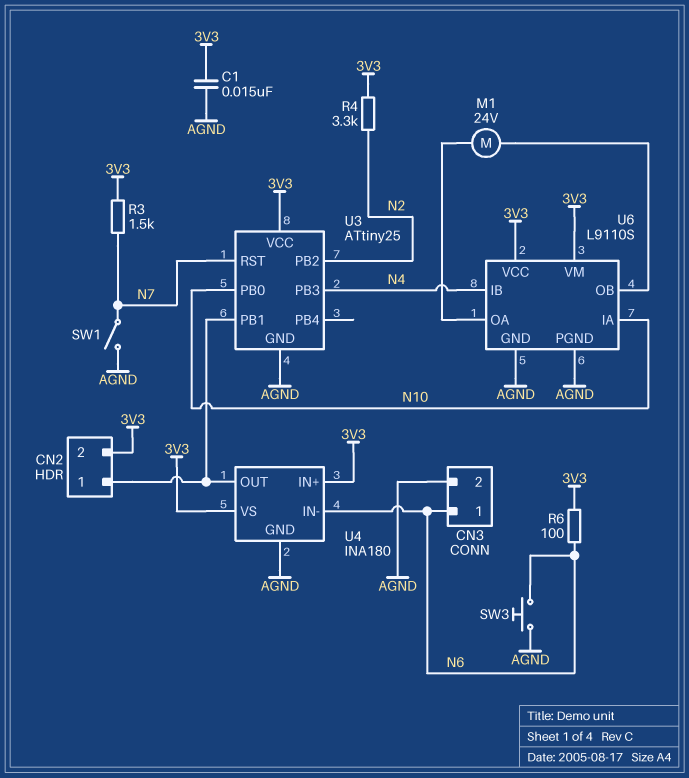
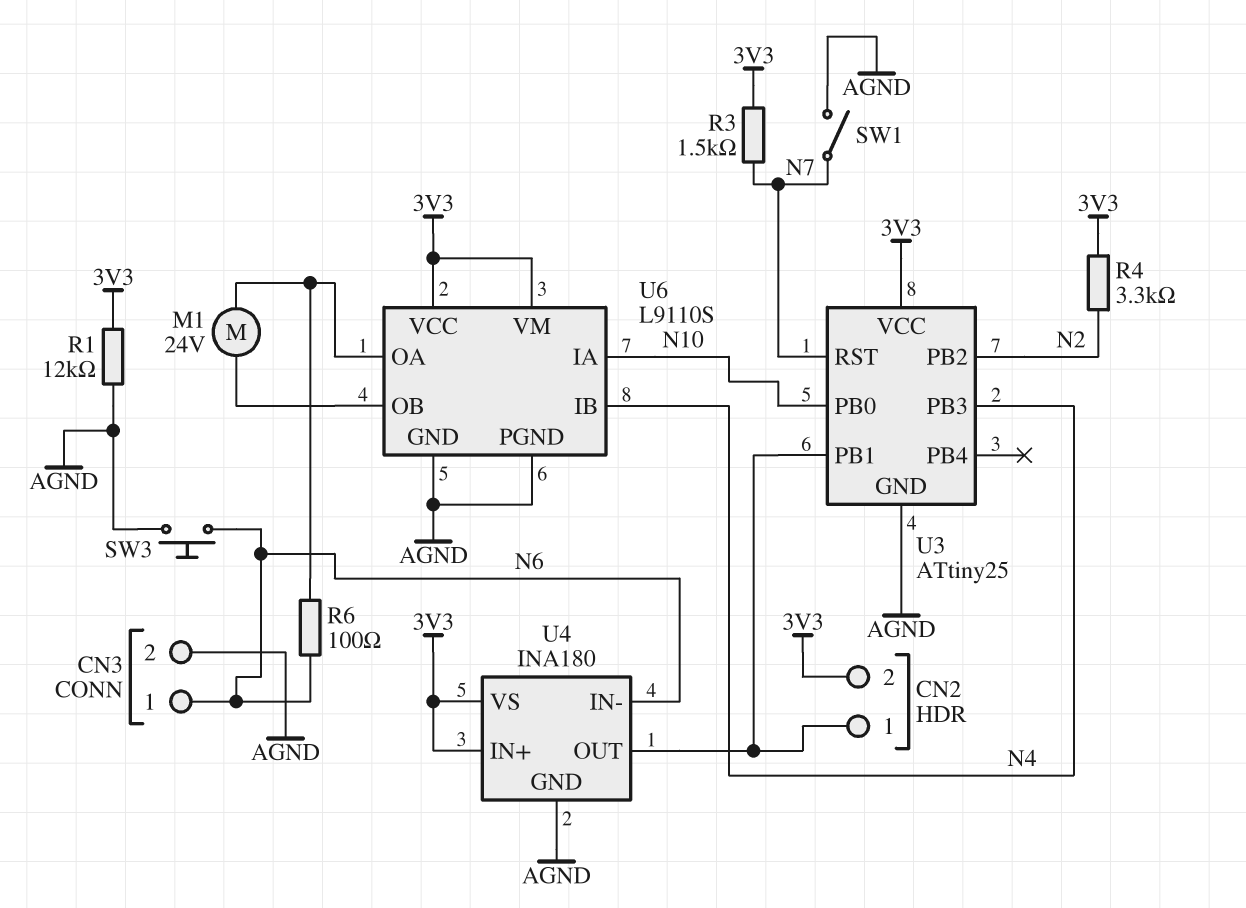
C1: 15nF (3V3, AGND) -> none
R1: none -> 12k (3V3, AGND)
R6: 100 (3V3, N6) -> 100 (N6, U6/OA)

